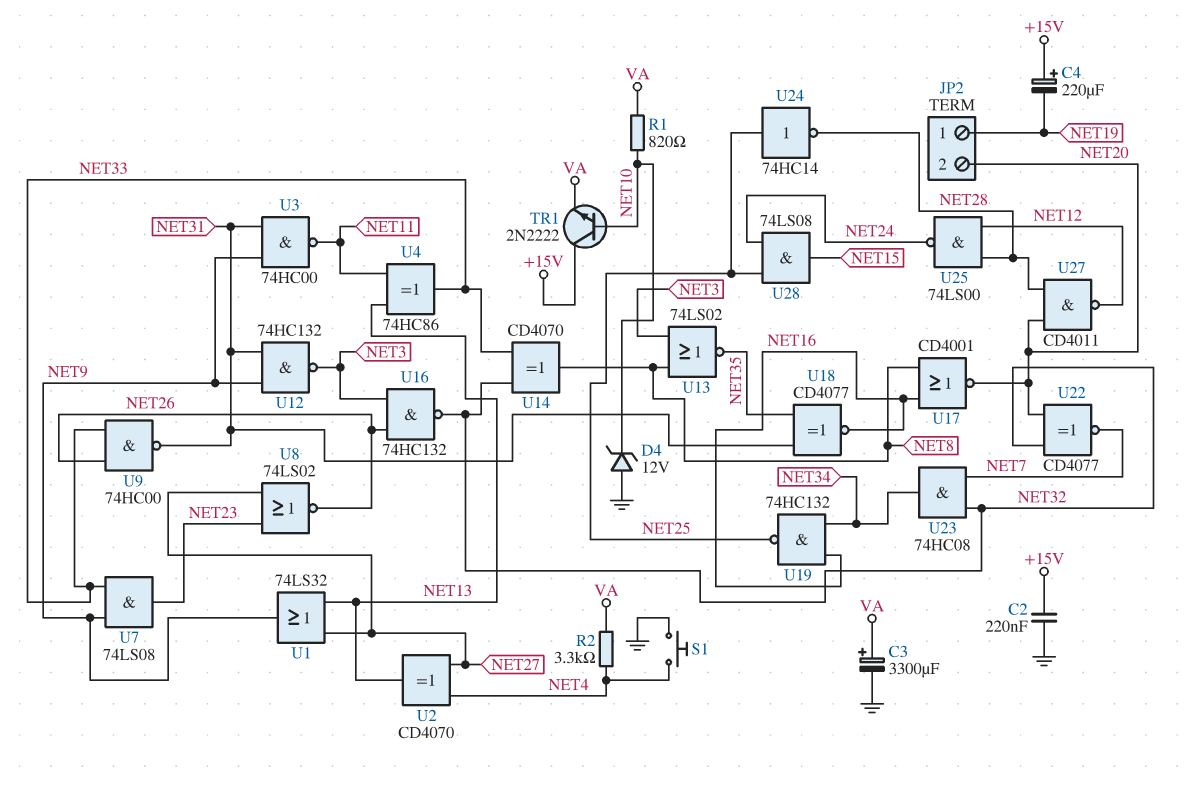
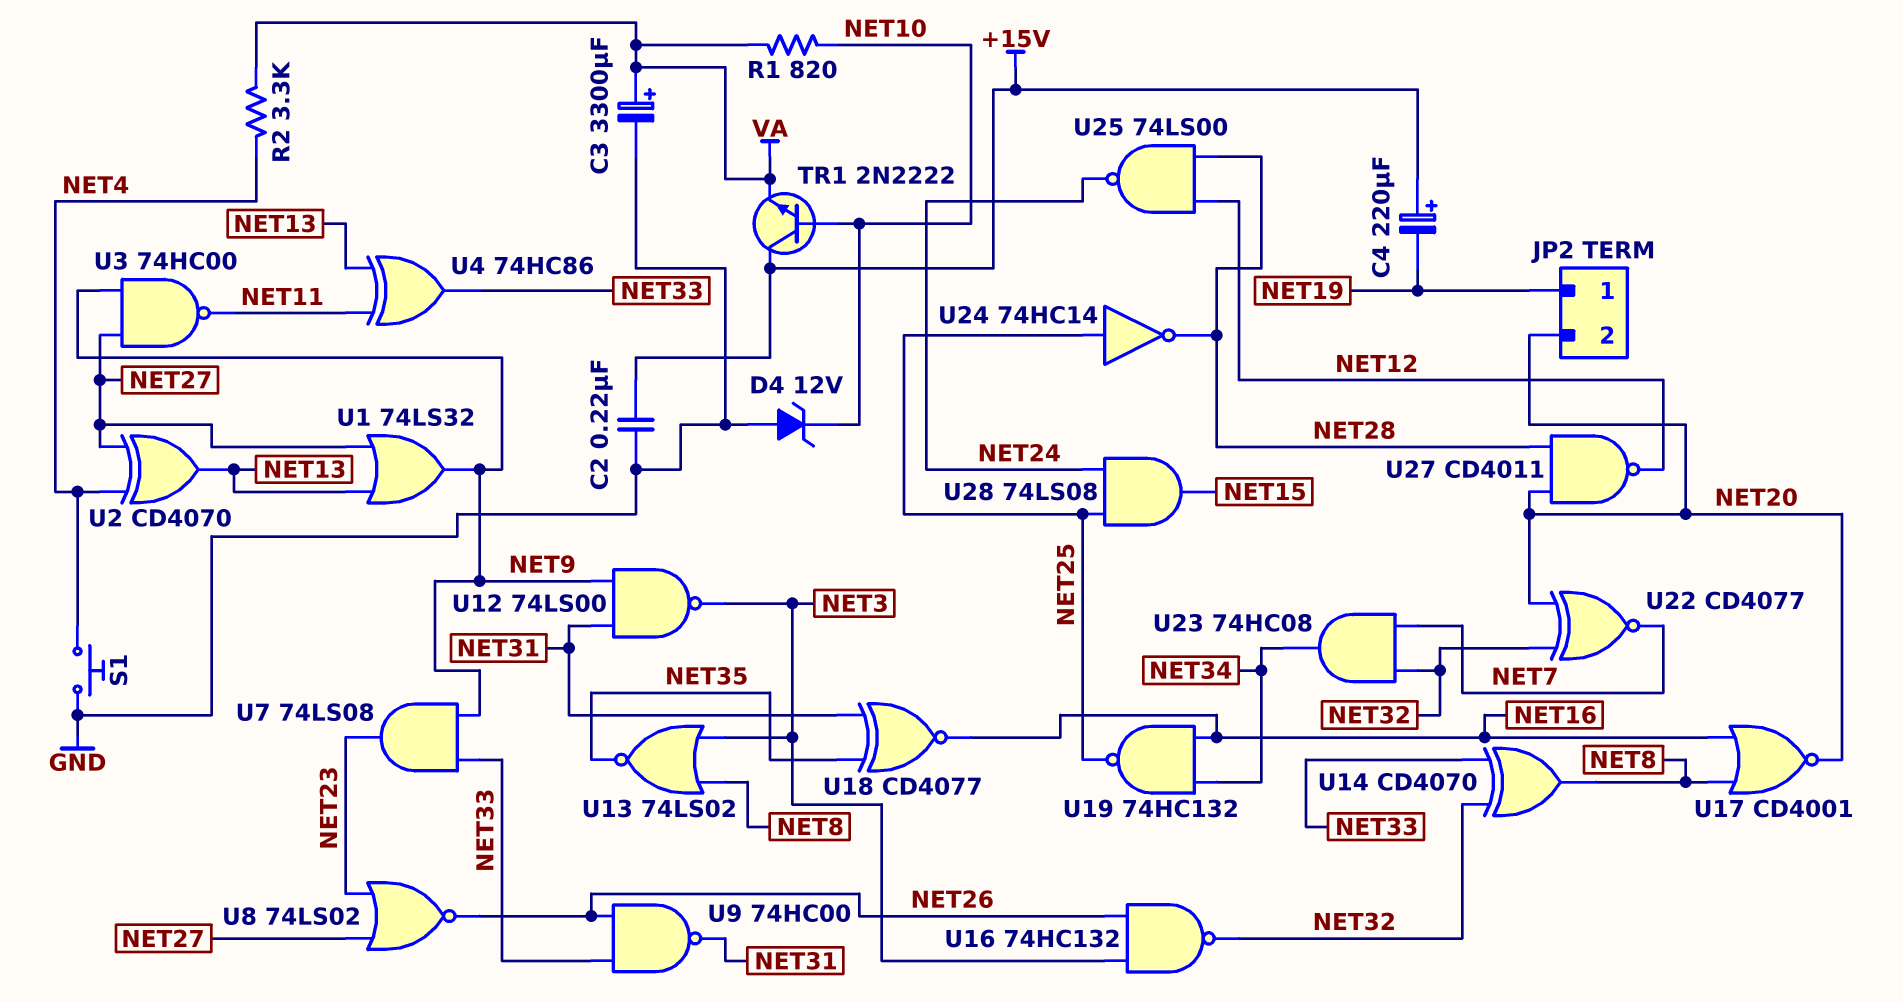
U3: NAND 74HC00 (in NET9, in NET31, out NET11) -> NAND 74HC00 (in NET9, in NET27, out NET11)
U12: NAND 74HC132 (in NET9, in NET31, out NET3) -> NAND 74LS00 (in NET9, in NET31, out NET3)

